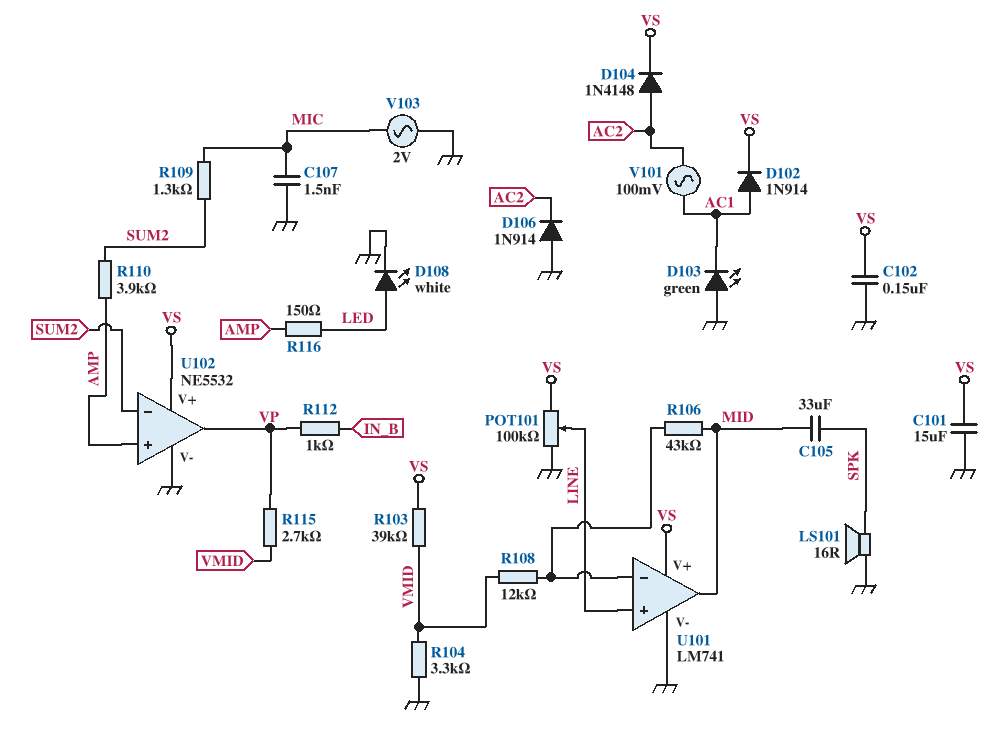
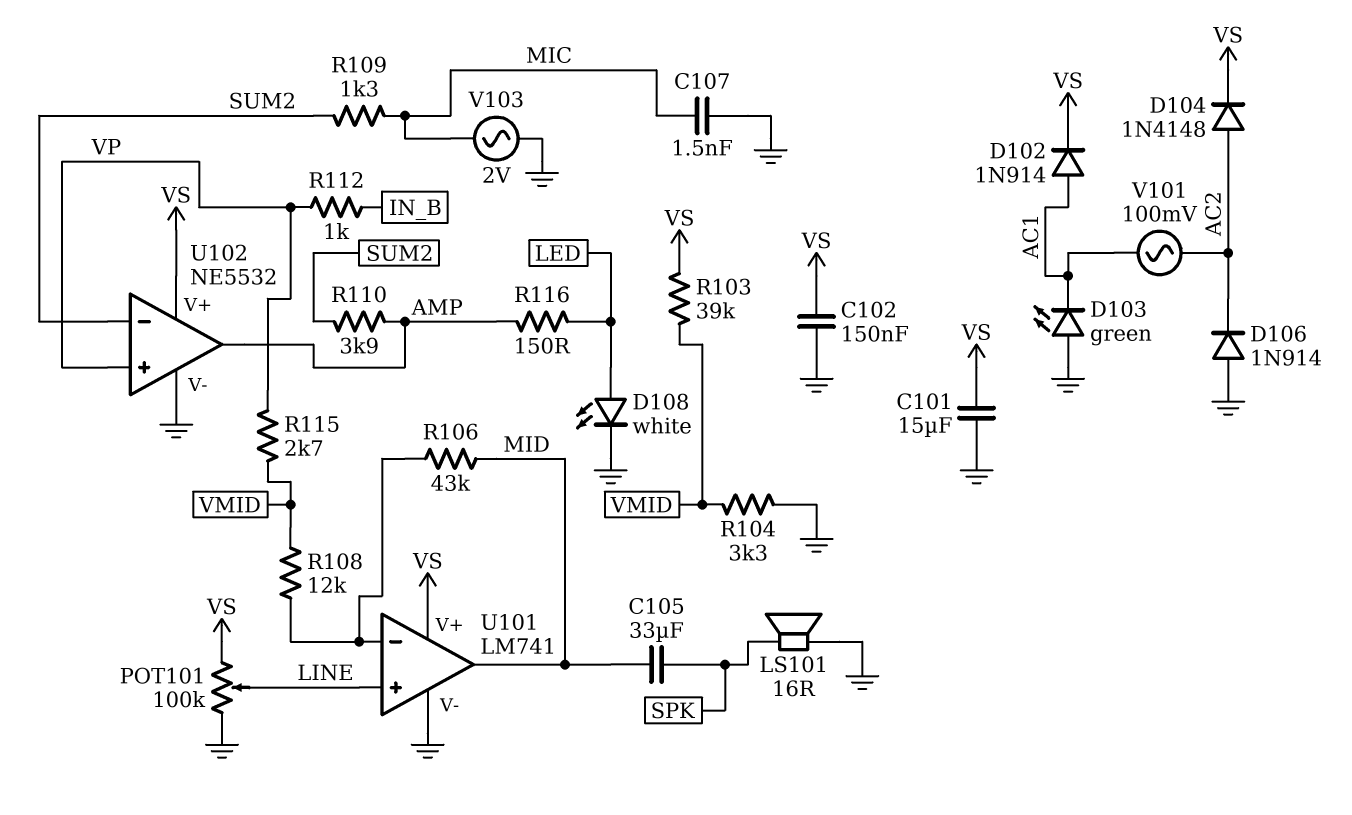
U102 pin in+: AMP -> VP
U102 pin out: VP -> AMP

